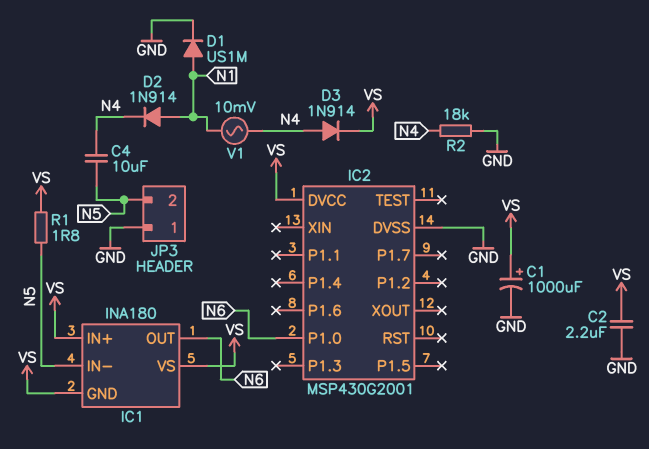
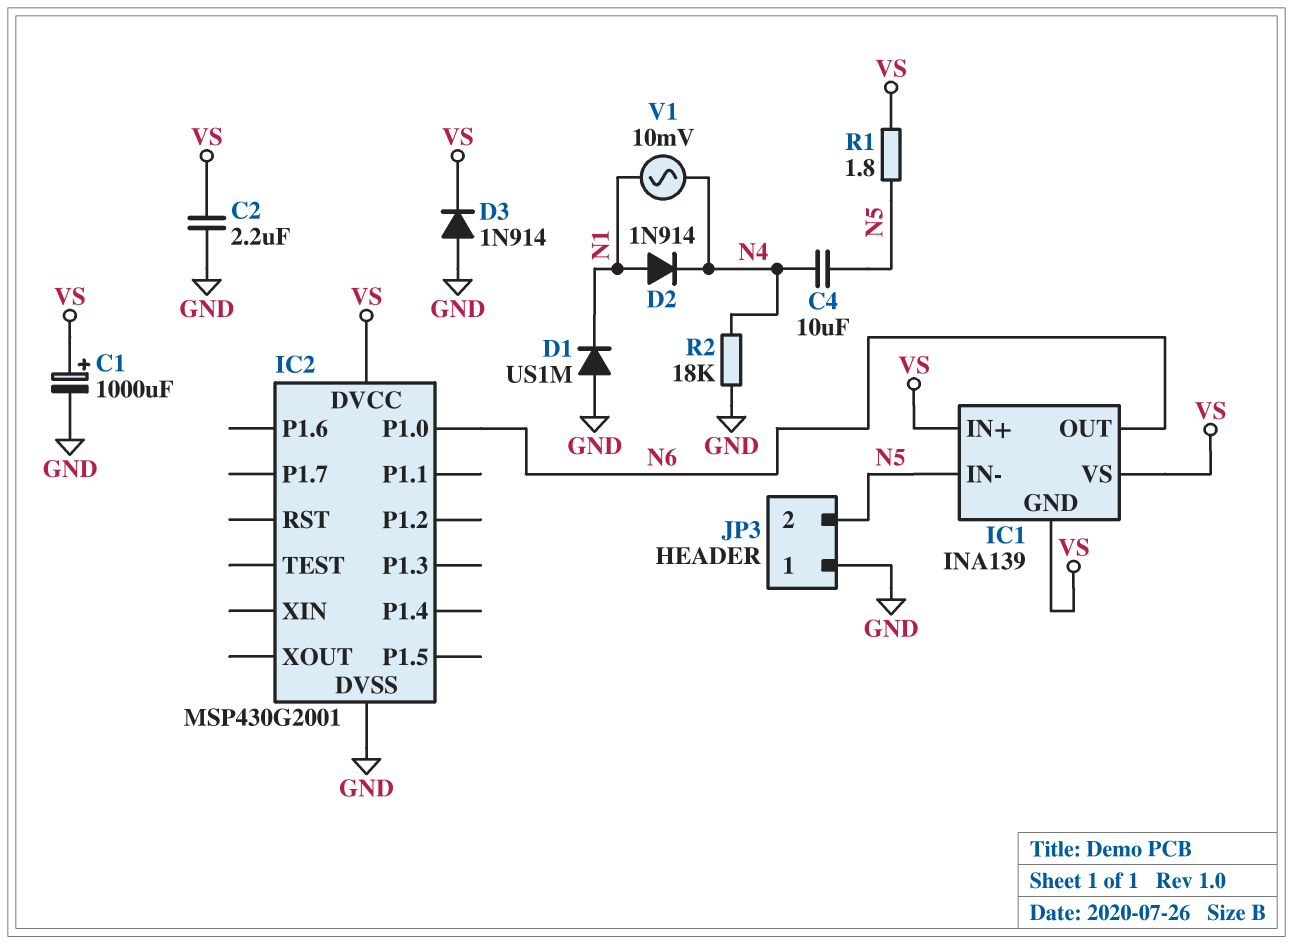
D1: diode US1M (A N1, K GND) -> diode US1M (A GND, K N1)
D3: diode 1N914 (A N4, K VS) -> diode 1N914 (A GND, K VS)
IC1: INA180 -> INA139

